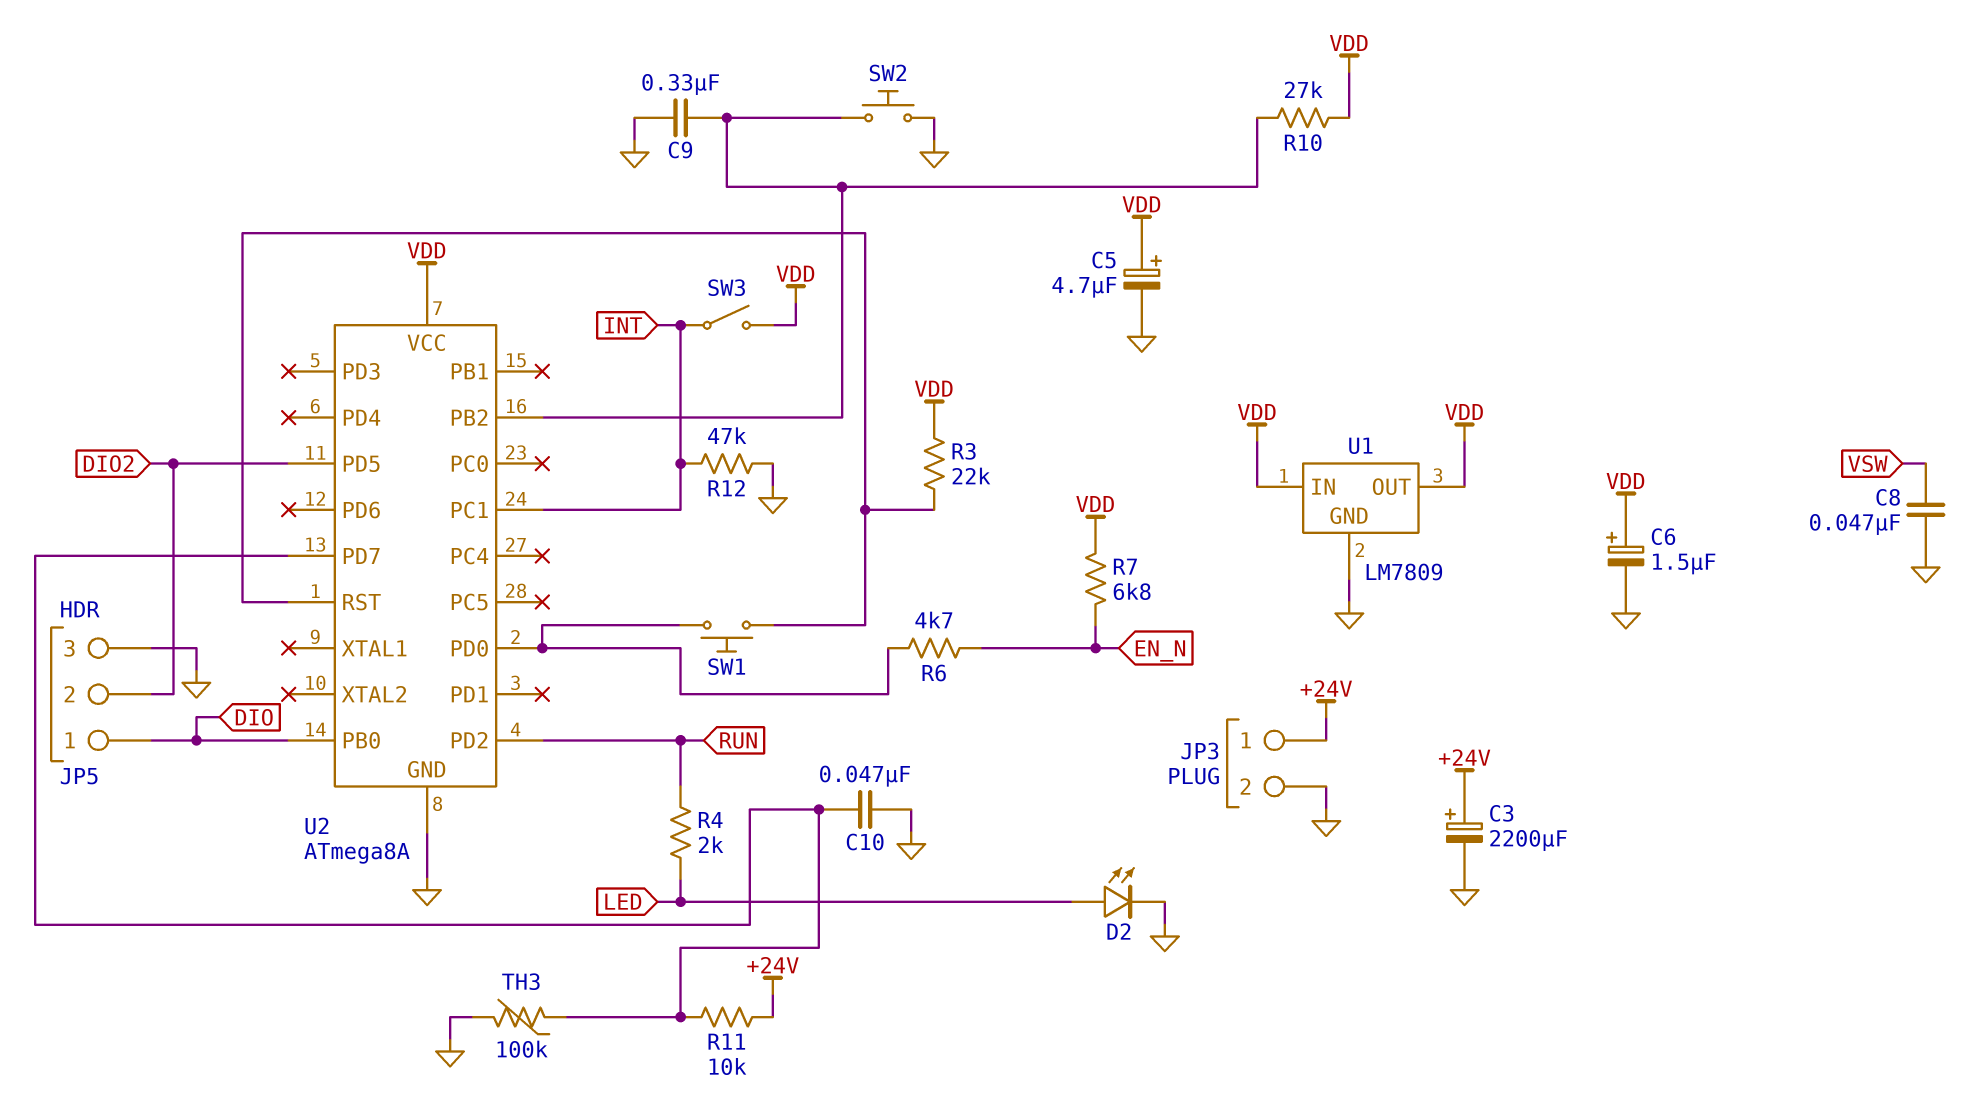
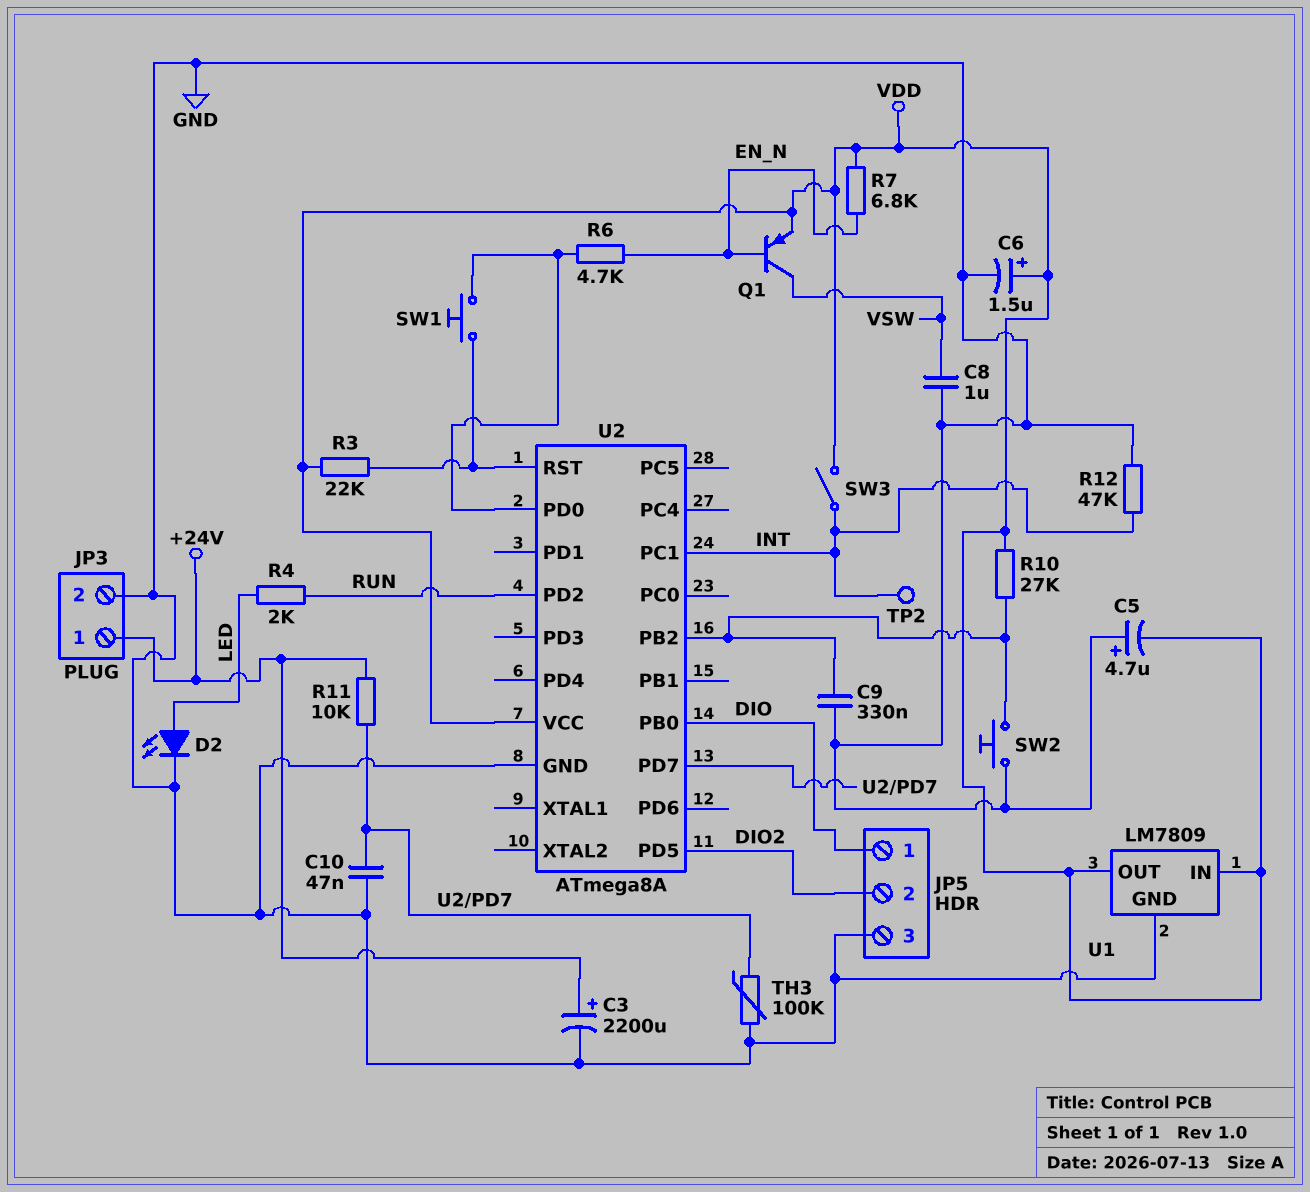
C5: 4.7uF (plus VDD, minus GND) -> 4.7uF (plus GND, minus VDD)
C8: 47nF (GND, VSW) -> 1uF (GND, VSW)
Q1: none -> PNP (B EN_N, C VSW, E VDD)
TP2: none -> test point (INT)

